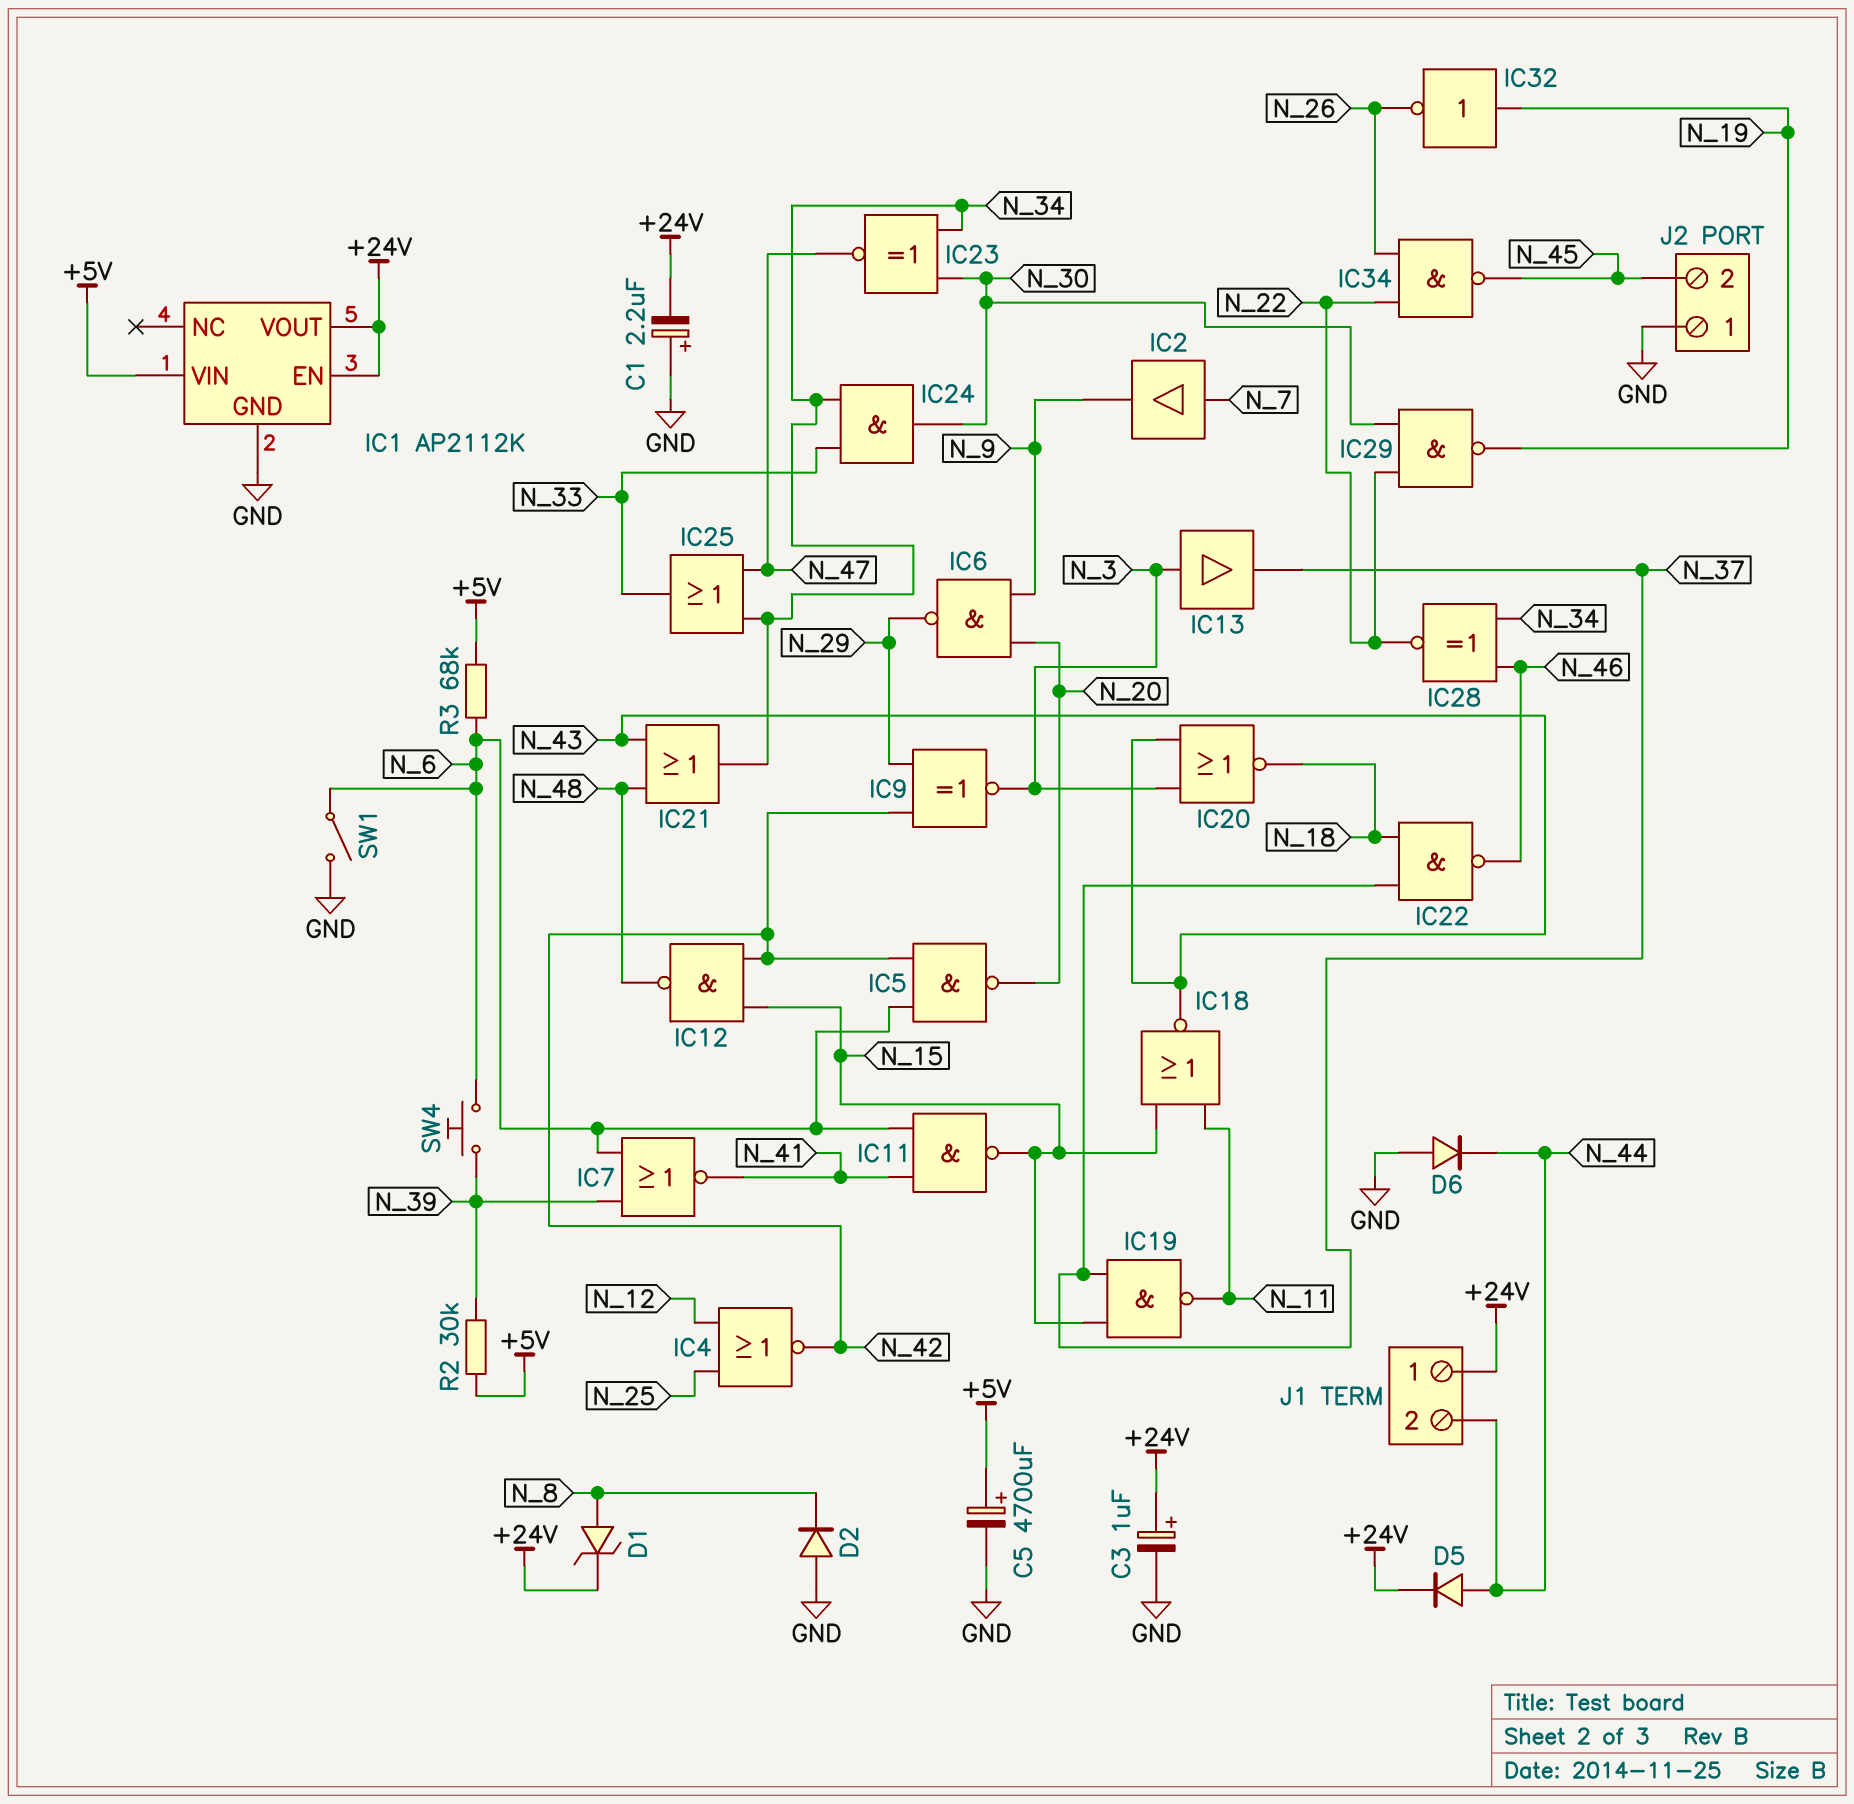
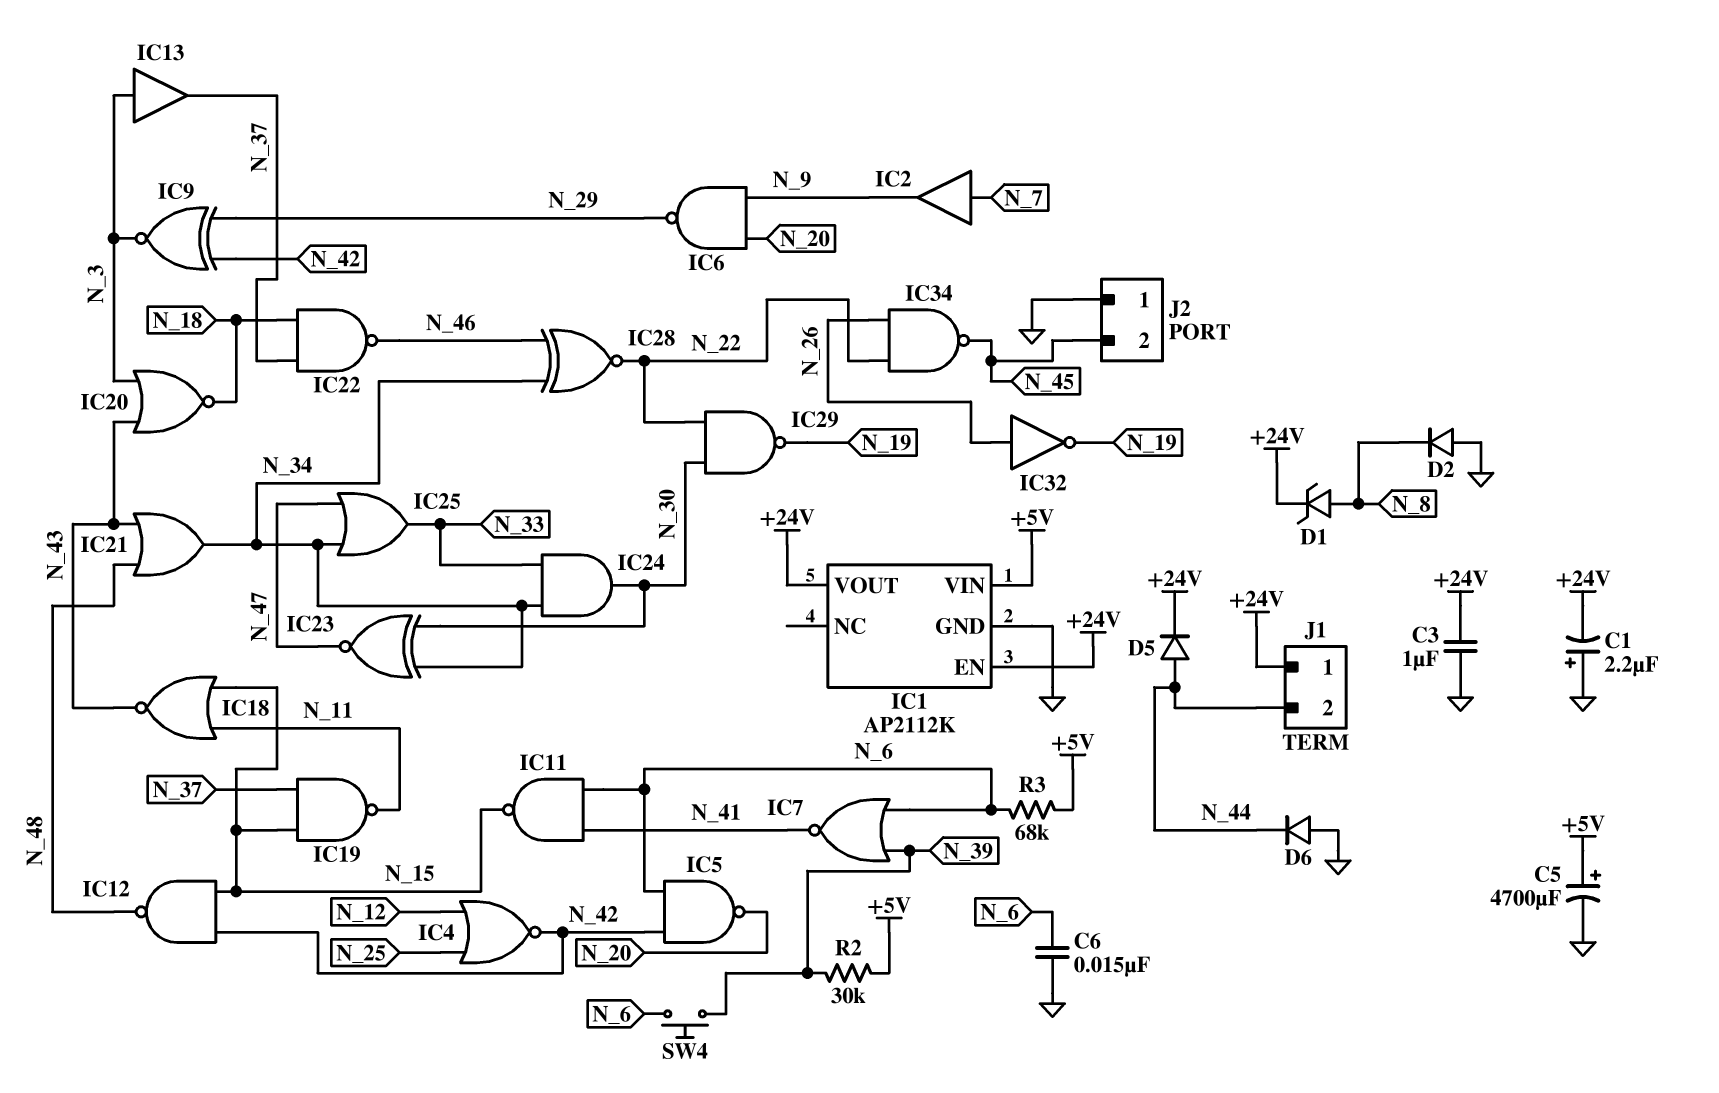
C3: 1uF (plus +24V, minus GND) -> 1uF (+24V, GND)
C6: none -> 15nF (GND, N_6)
IC32: NOT (in N_19, out N_26) -> NOT (in N_26, out N_19)
SW1: switch (GND, N_6) -> none

